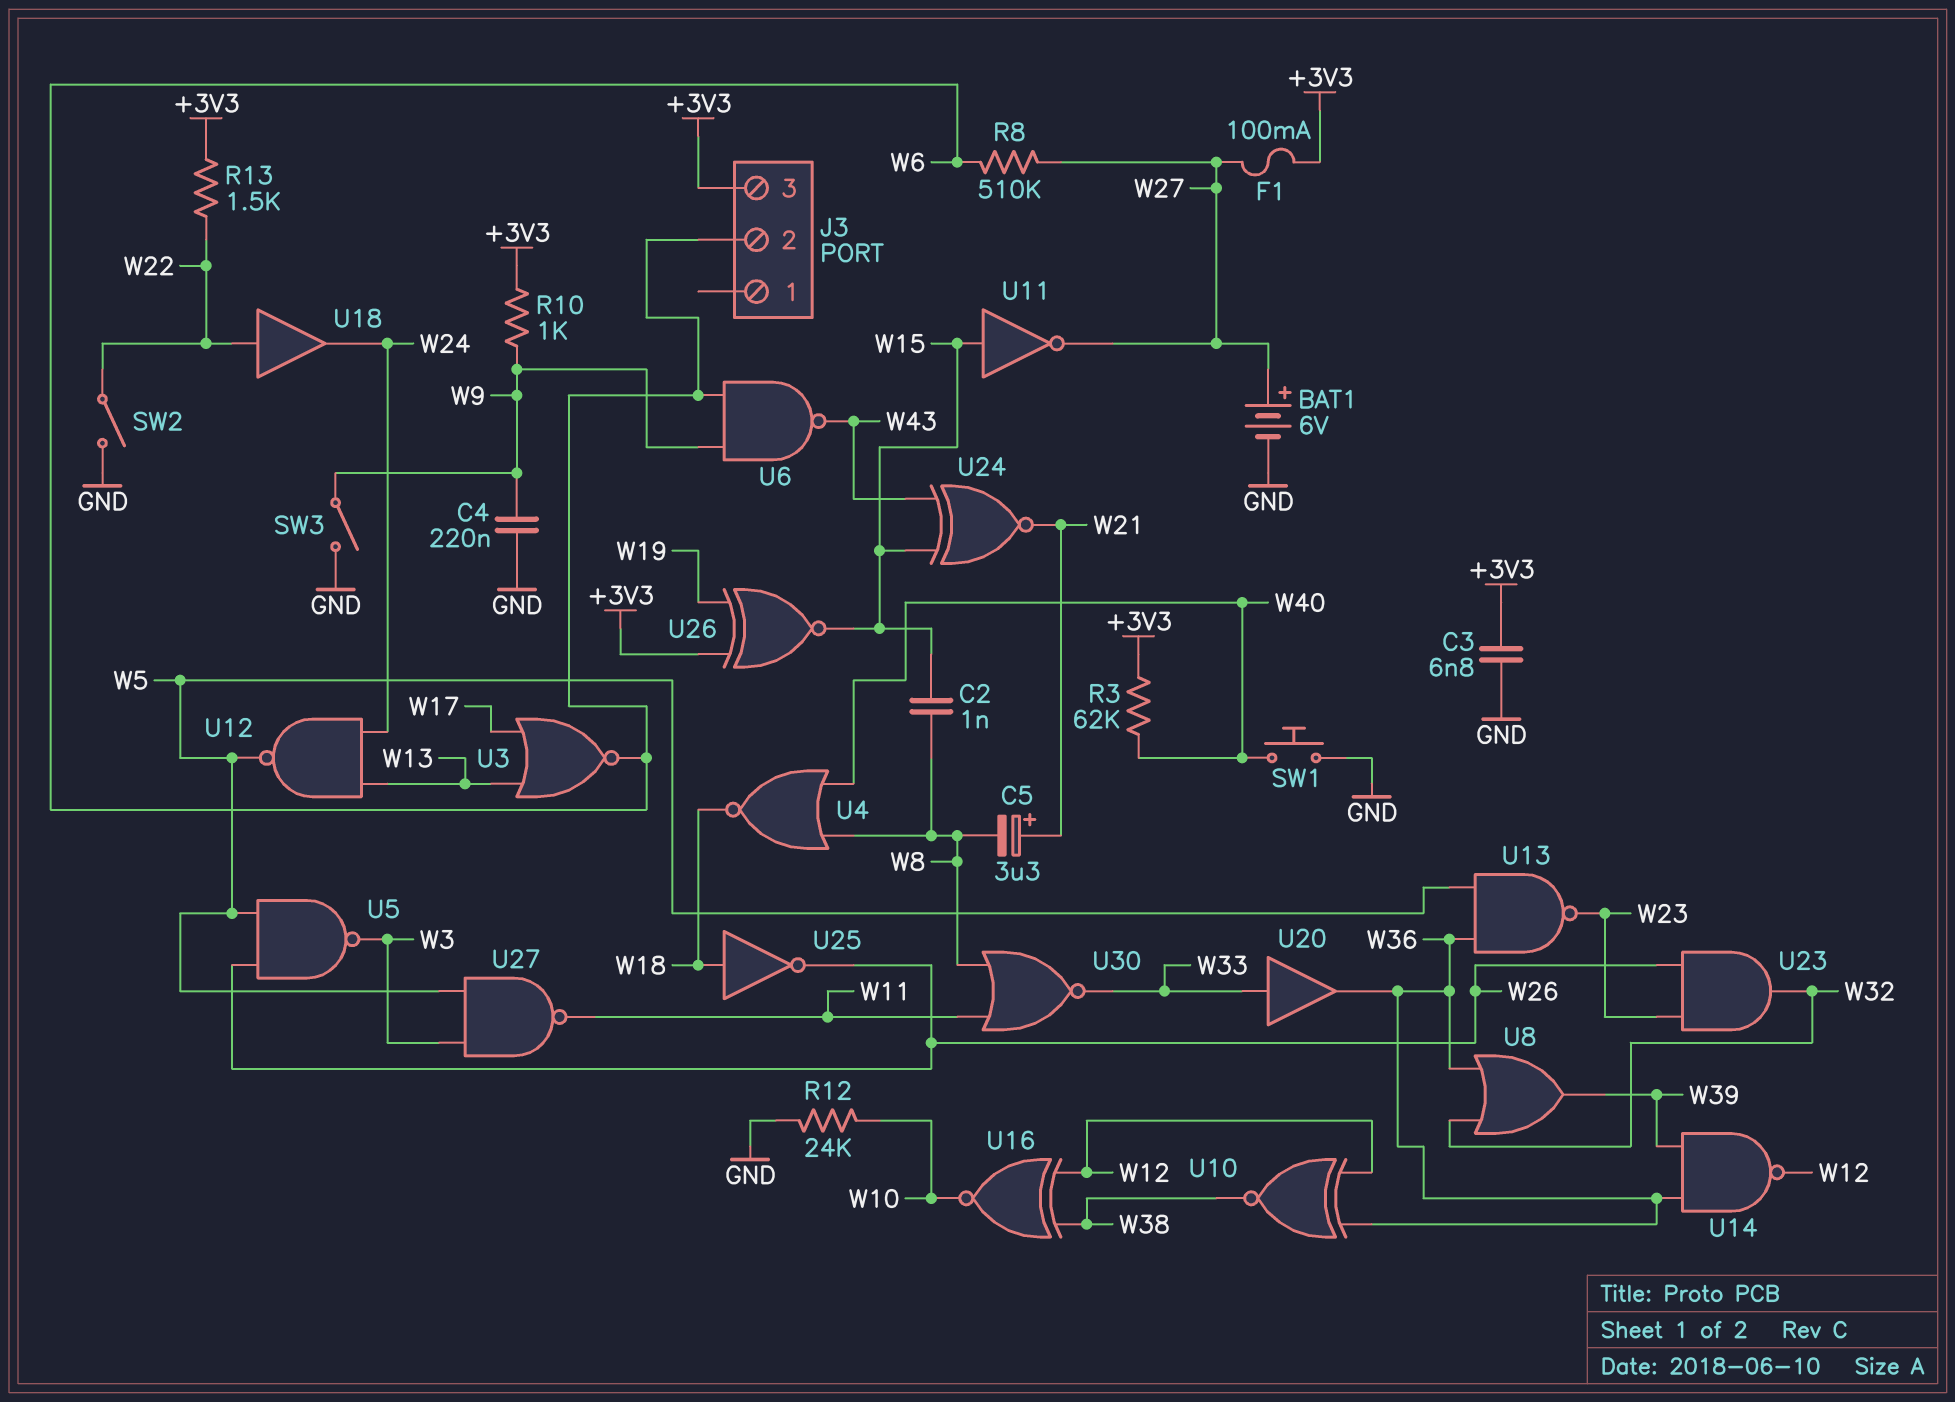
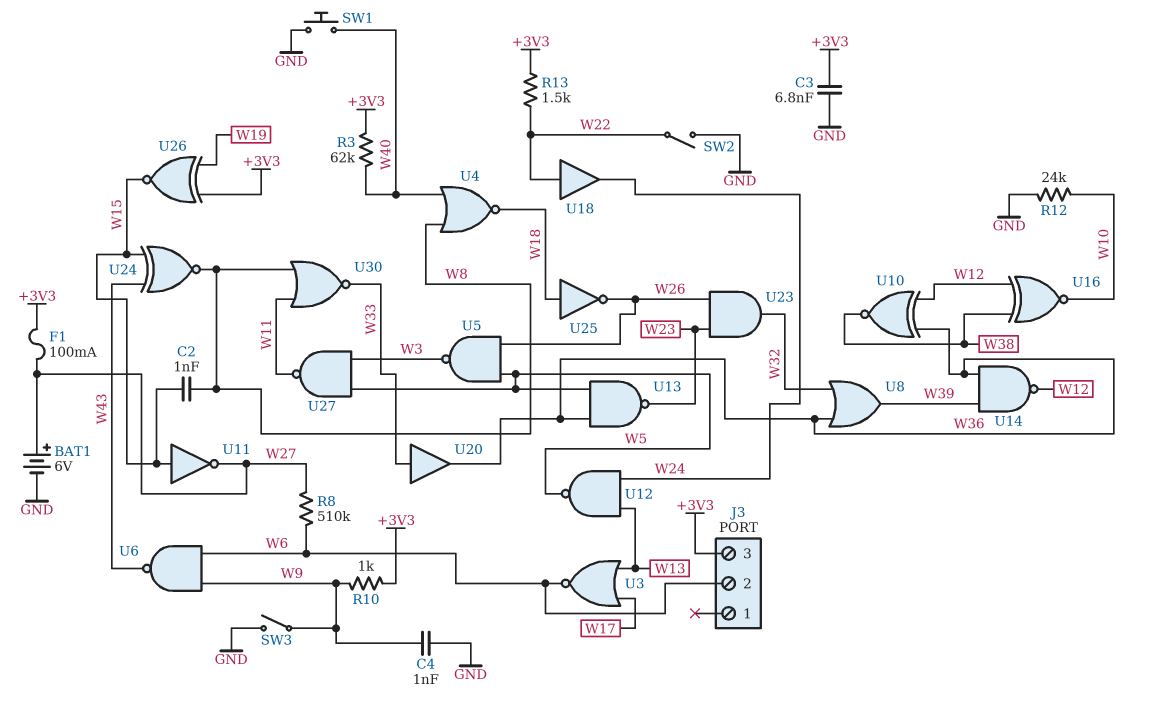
C4: 220nF (GND, W9) -> 1nF (GND, W9)
C5: 3.3uF (plus W21, minus W8) -> none
U24: XNOR (in W15, in W43, out W21) -> XNOR (in W15, in W43, out W8)

